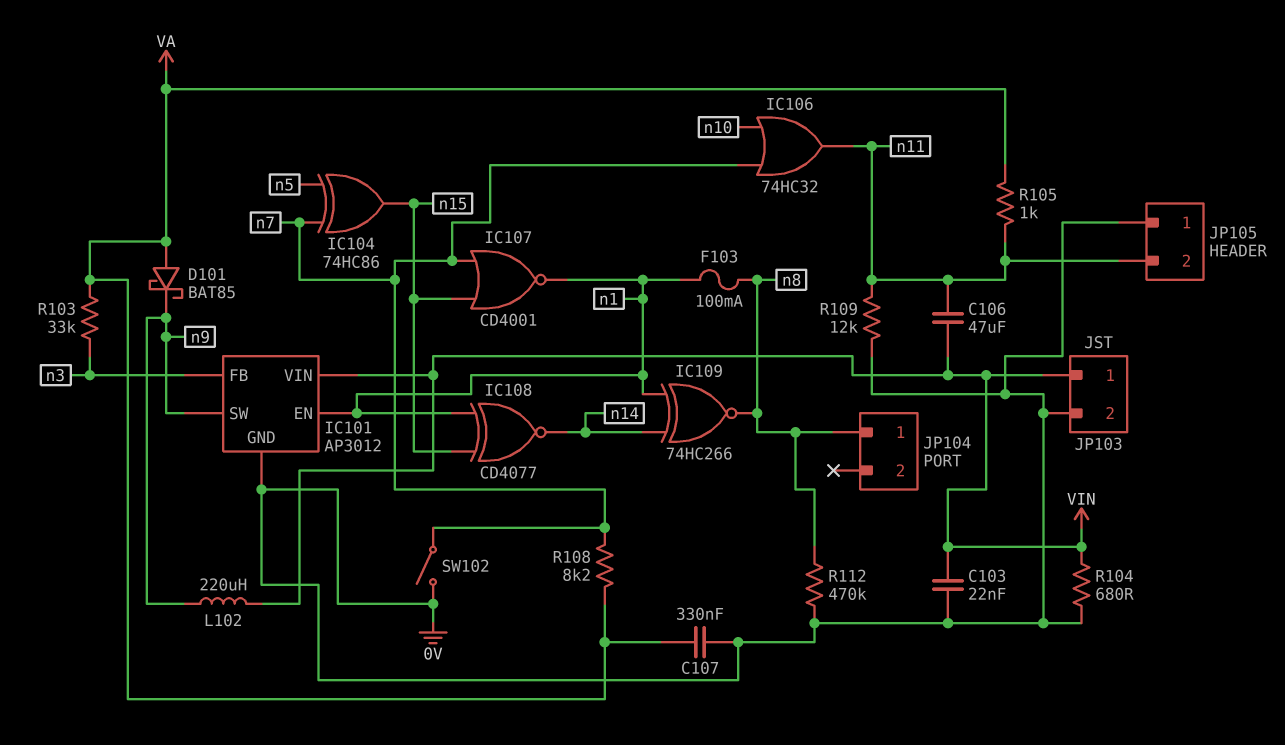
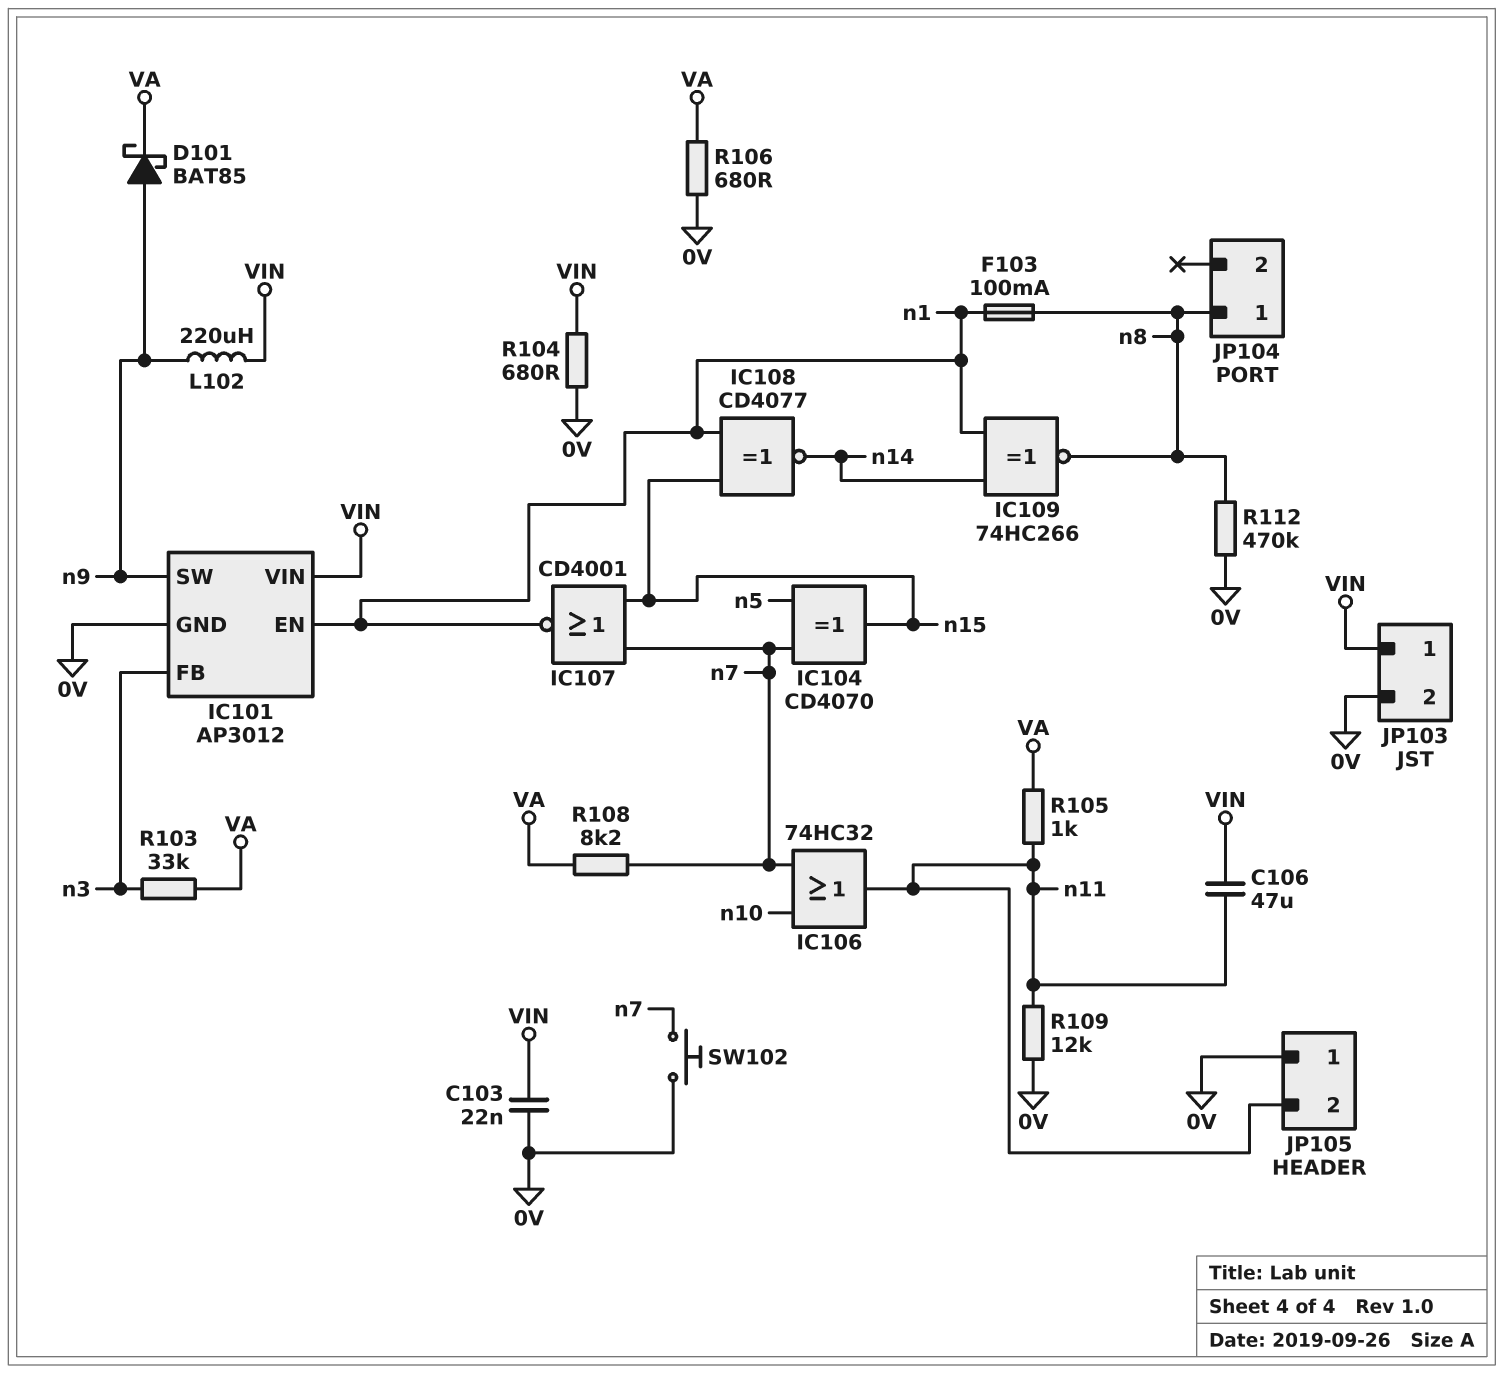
C107: 330nF (0V, VA) -> none
D101: schottky BAT85 (A VA, K n9) -> schottky BAT85 (A n9, K VA)
IC104: XOR 74HC86 (in n5, in n7, out n15) -> XOR CD4070 (in n5, in n7, out n15)
R106: none -> 680 (0V, VA)
SW102: switch (0V, n7) -> button (0V, n7)

